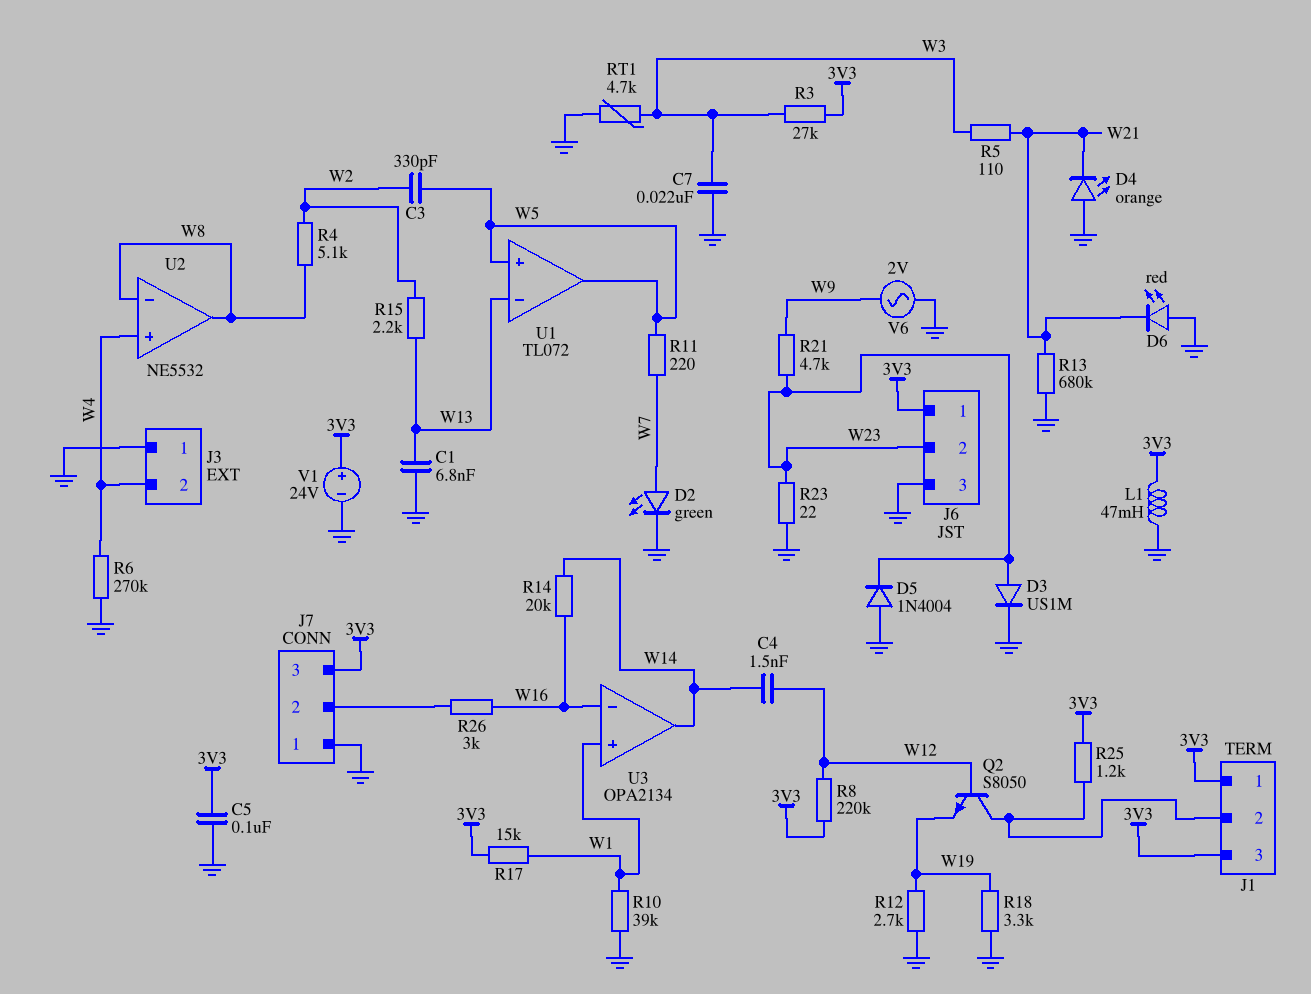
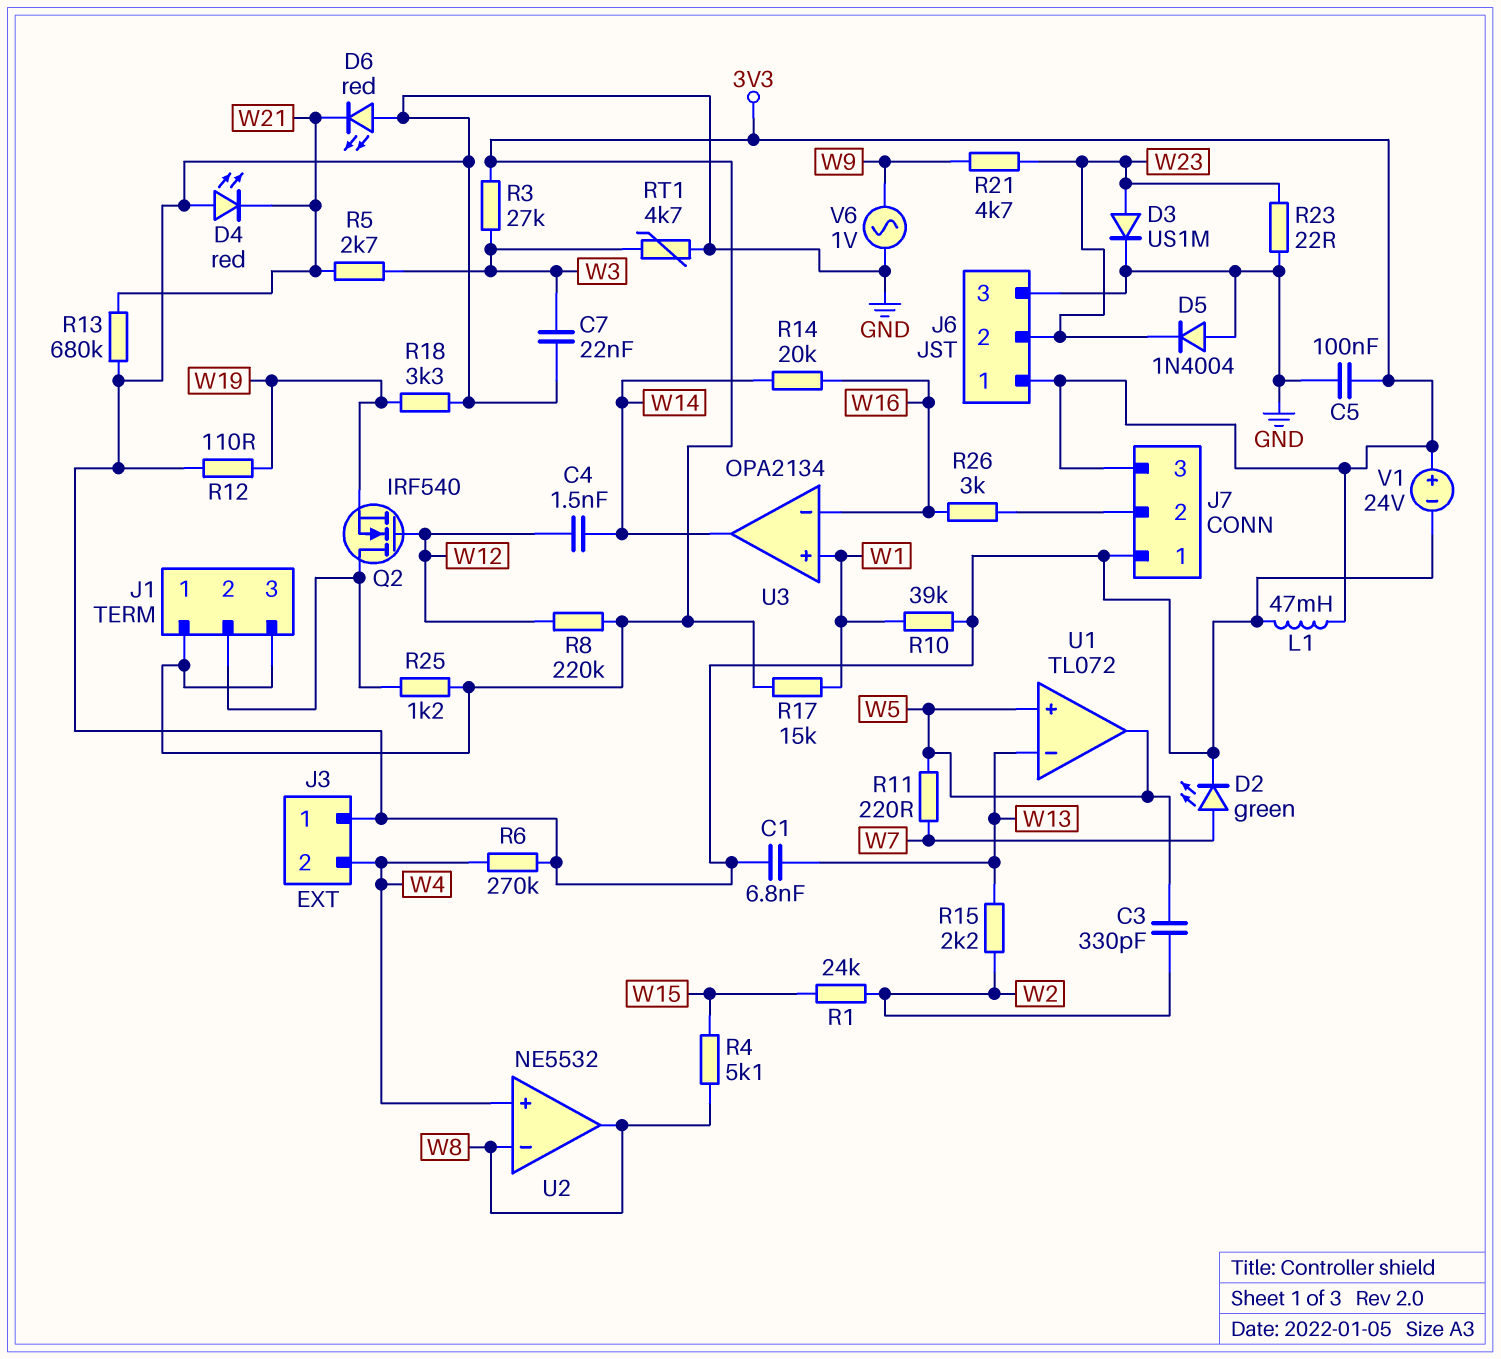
D4: LED orange (A GND, K W21) -> LED red (A GND, K W21)
Q2: NPN S8050 (B W12, C J1/2, E W19) -> NMOS IRF540 (G W12, D J1/2, S W19)
R1: none -> 24k (W2, W15)
R4: 5.1k (W2, W8) -> 5.1k (W8, W15)
R5: 110 (W3, W21) -> 2.7k (W3, W21)
R12: 2.7k (GND, W19) -> 110 (GND, W19)
V6: AC 2V (GND, W9) -> AC 1V (GND, W9)

